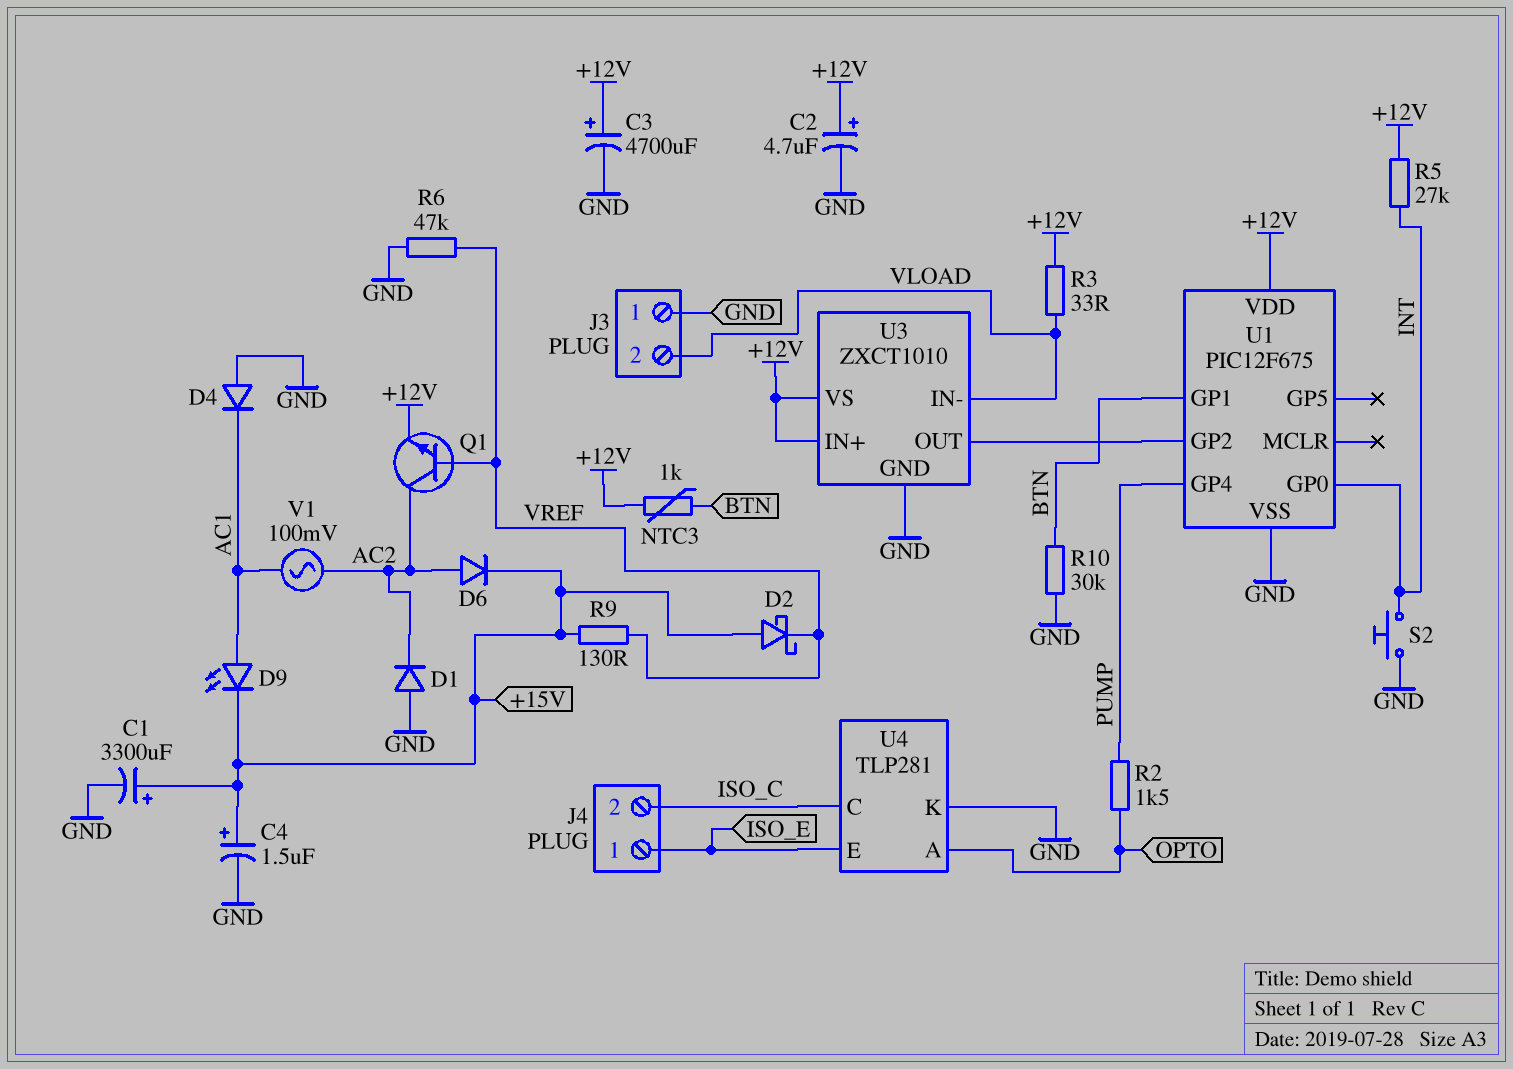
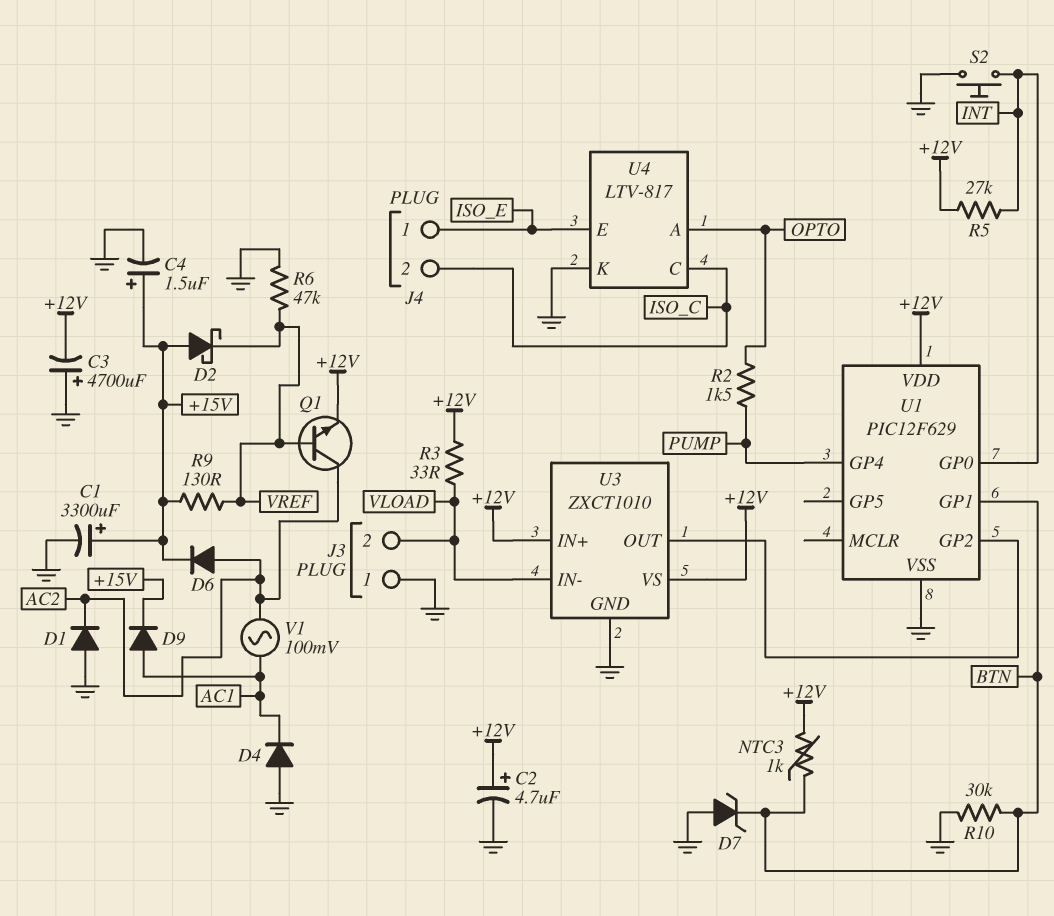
C3: 4700uF (plus +12V, minus GND) -> 4700uF (plus GND, minus +12V)
D7: none -> zener (A GND, K BTN)
D9: LED (A AC1, K +15V) -> diode (A AC1, K +15V)
U1: PIC12F675 -> PIC12F629
U4: TLP281 -> LTV-817

